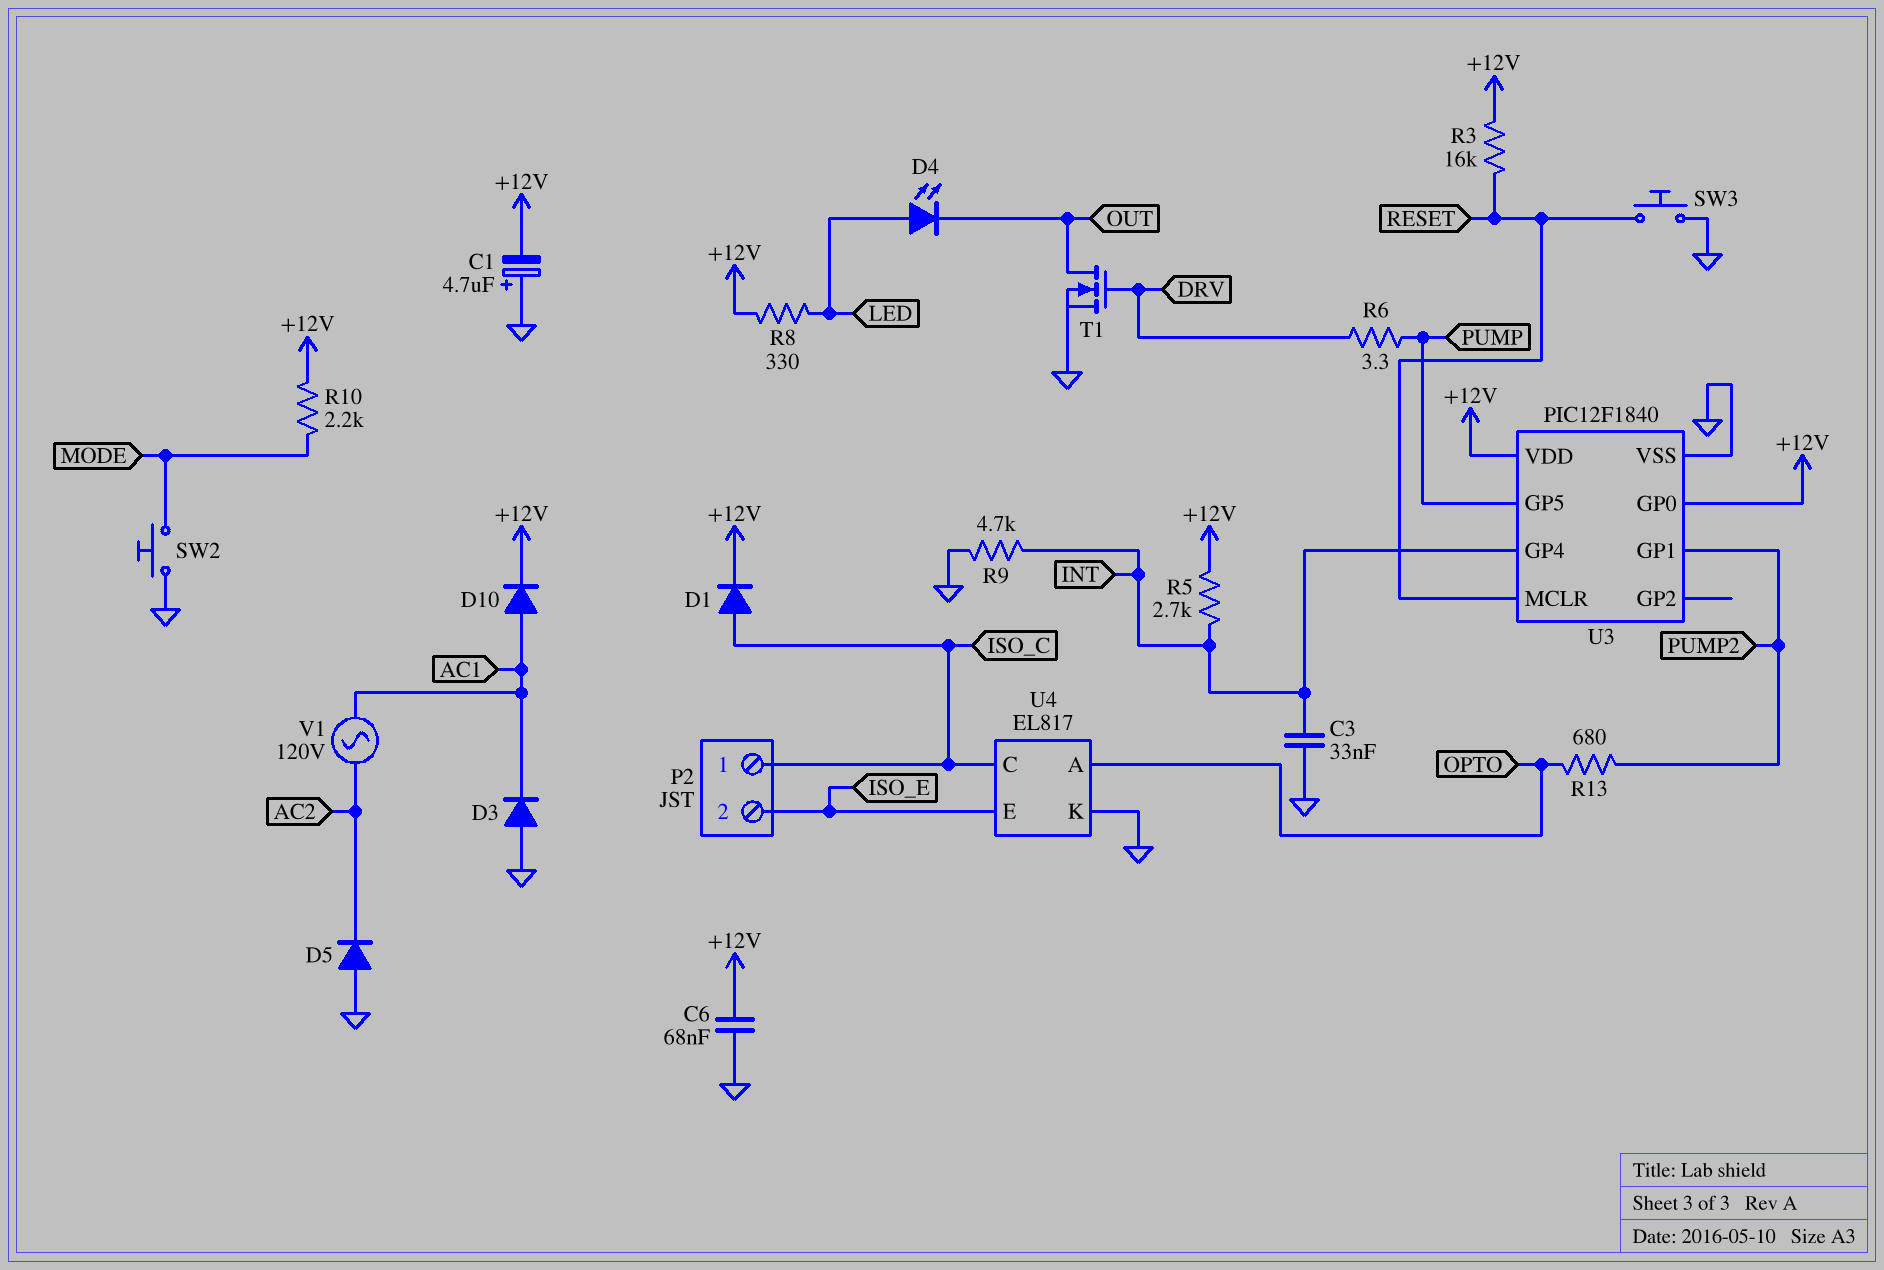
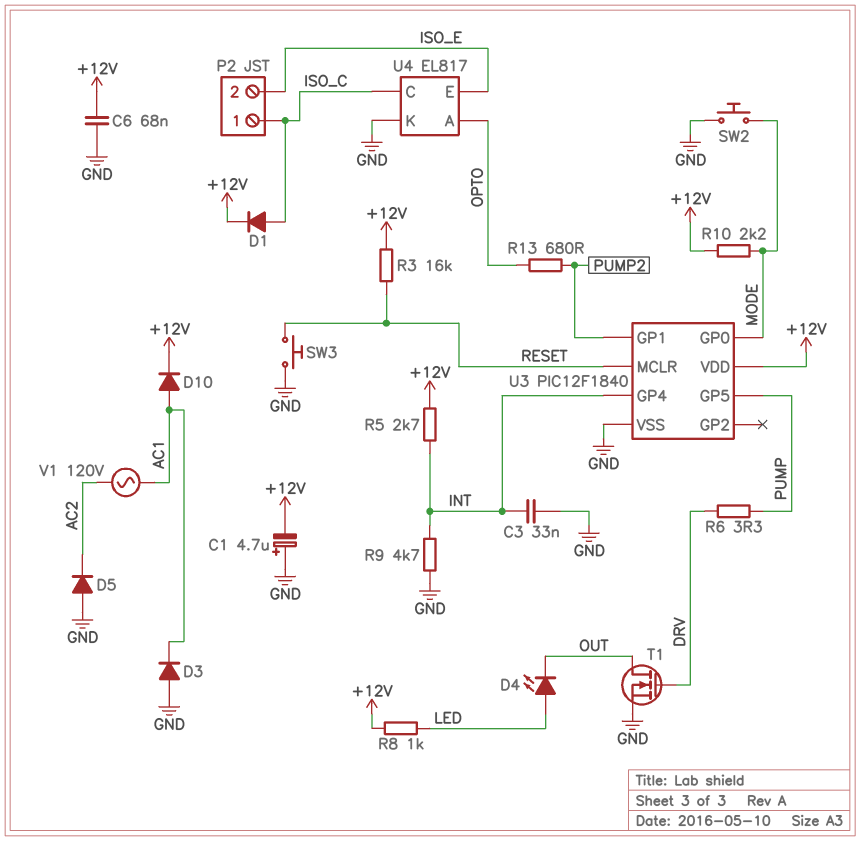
R8: 330 (+12V, LED) -> 1k (+12V, LED)
U3 pin GP0: +12V -> MODE

